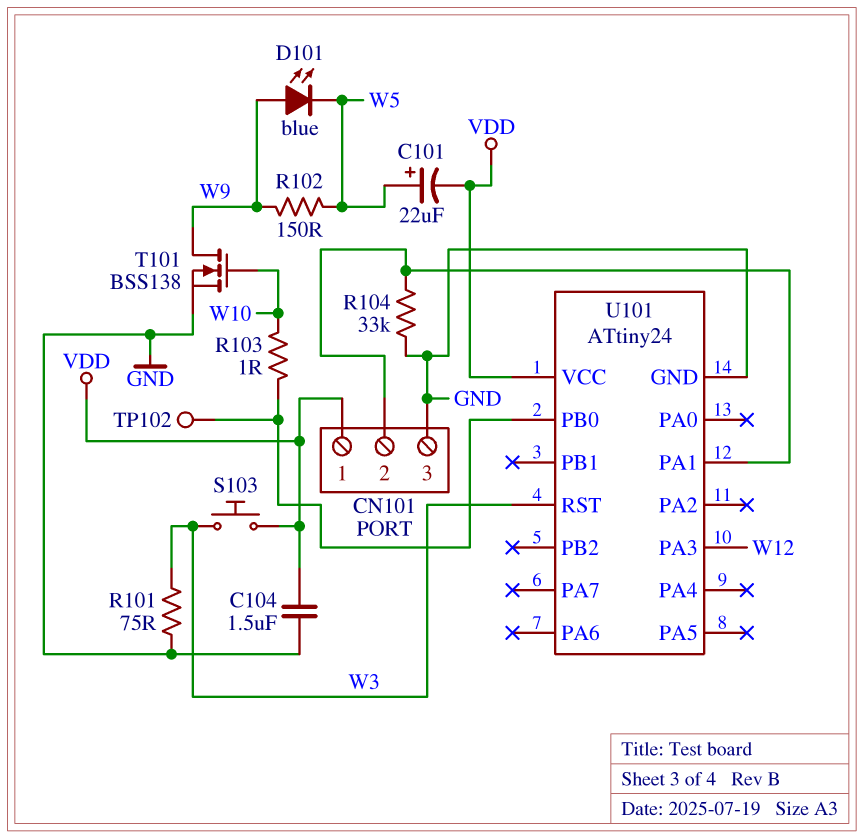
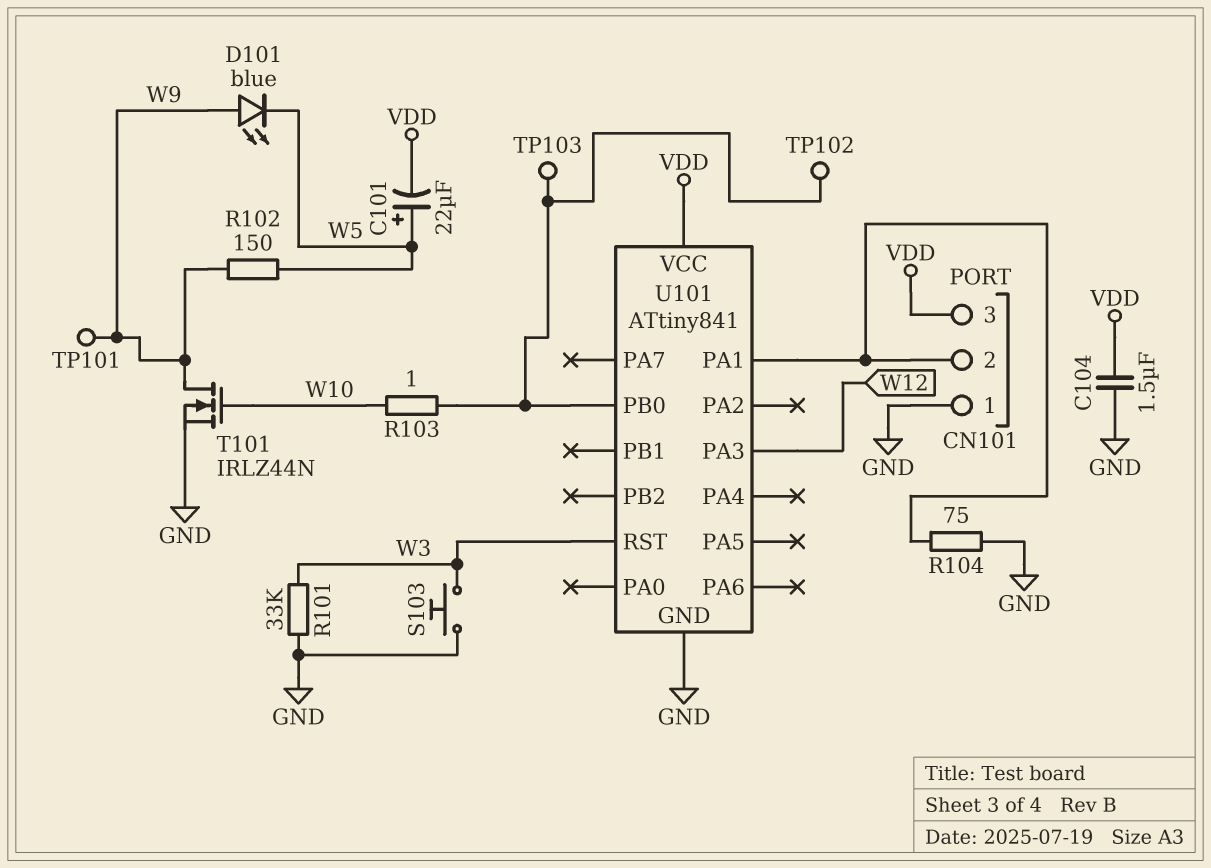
CN101 pin 1: VDD -> GND
CN101 pin 3: GND -> VDD
R101: 75 (GND, W3) -> 33k (GND, W3)
R104: 33k (CN101/2, GND) -> 75 (CN101/2, GND)
S103: button (VDD, W3) -> button (GND, W3)
T101: NMOS BSS138 (G W10, D W9, S GND) -> NMOS IRLZ44N (G W10, D W9, S GND)
TP101: none -> test point (W9)
TP103: none -> test point (U101/PB0)
U101: ATtiny24 -> ATtiny841

